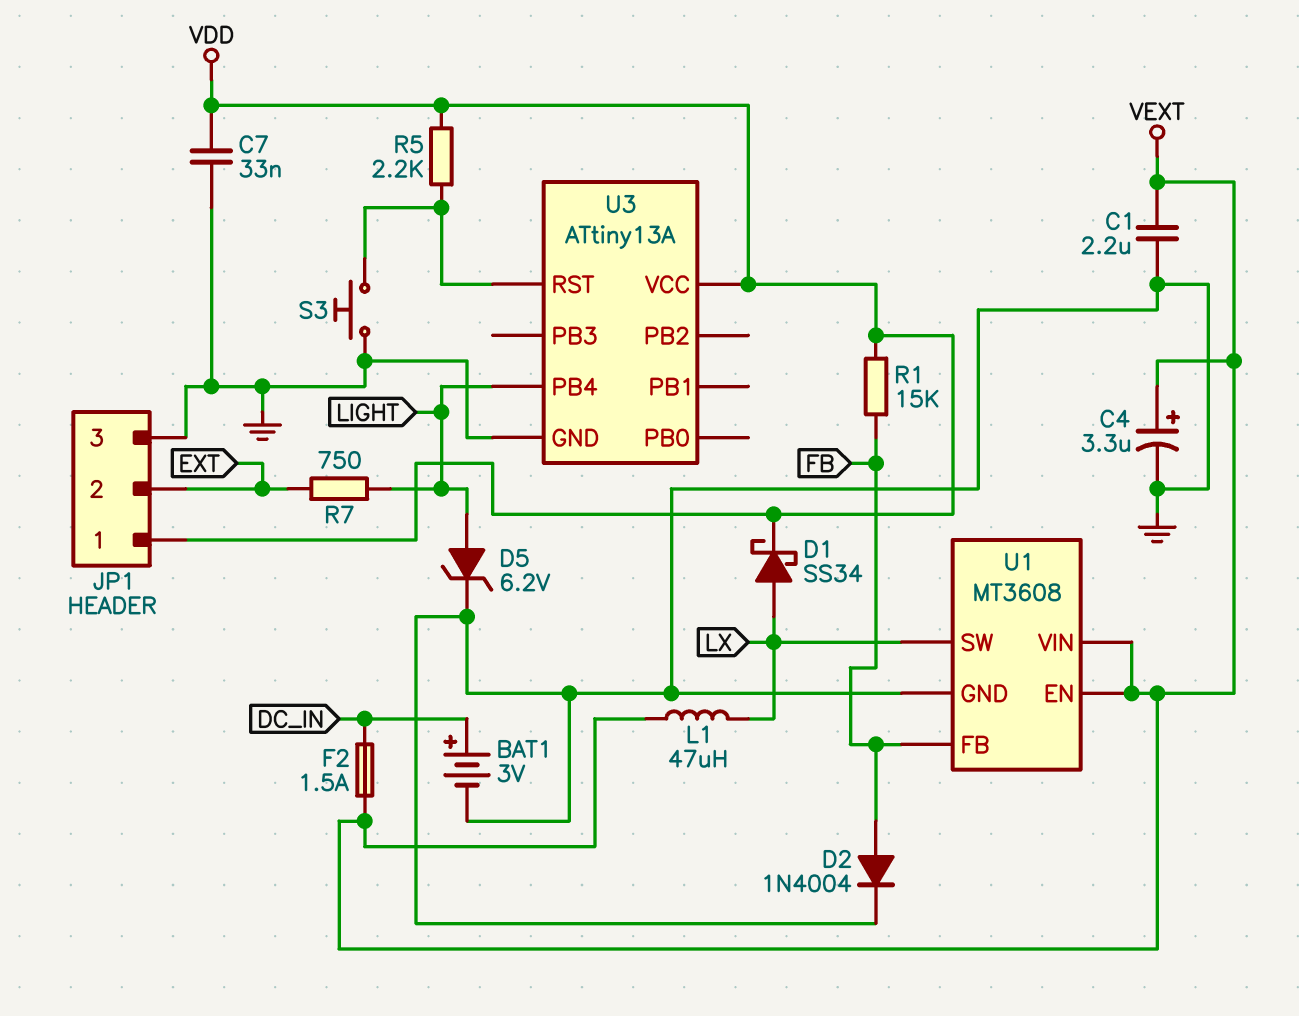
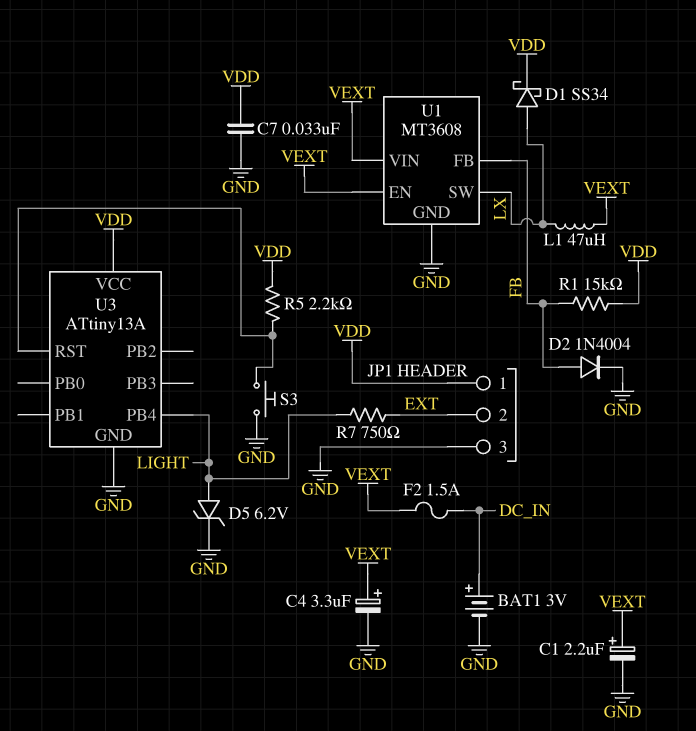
C1: 2.2uF (GND, VEXT) -> 2.2uF (plus VEXT, minus GND)

